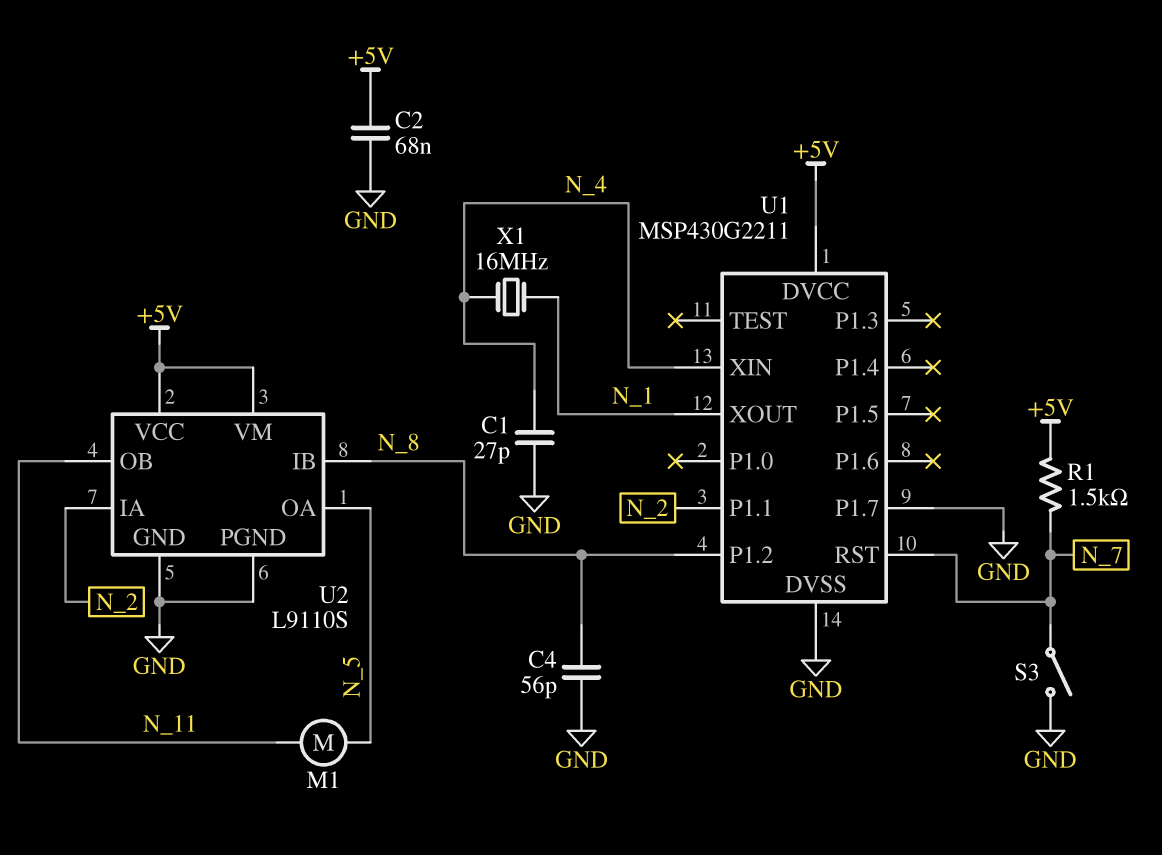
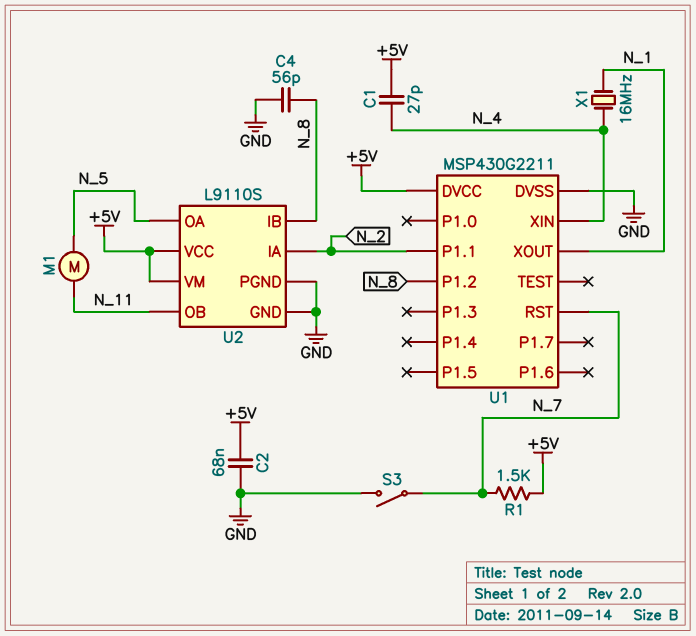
C1: 27pF (GND, N_4) -> 27pF (+5V, N_4)
U1 pin P1.7: GND -> none

